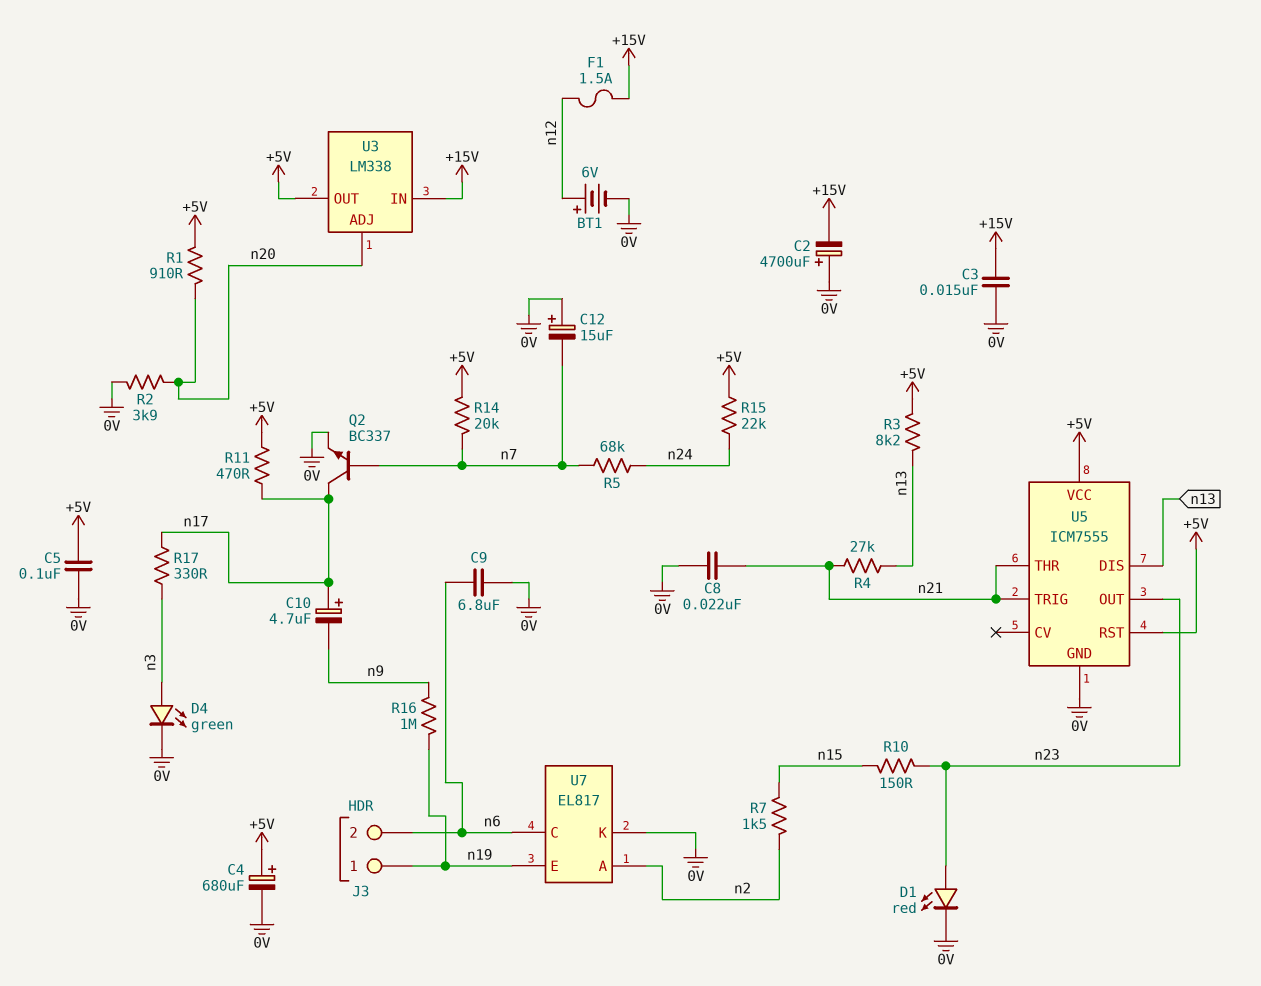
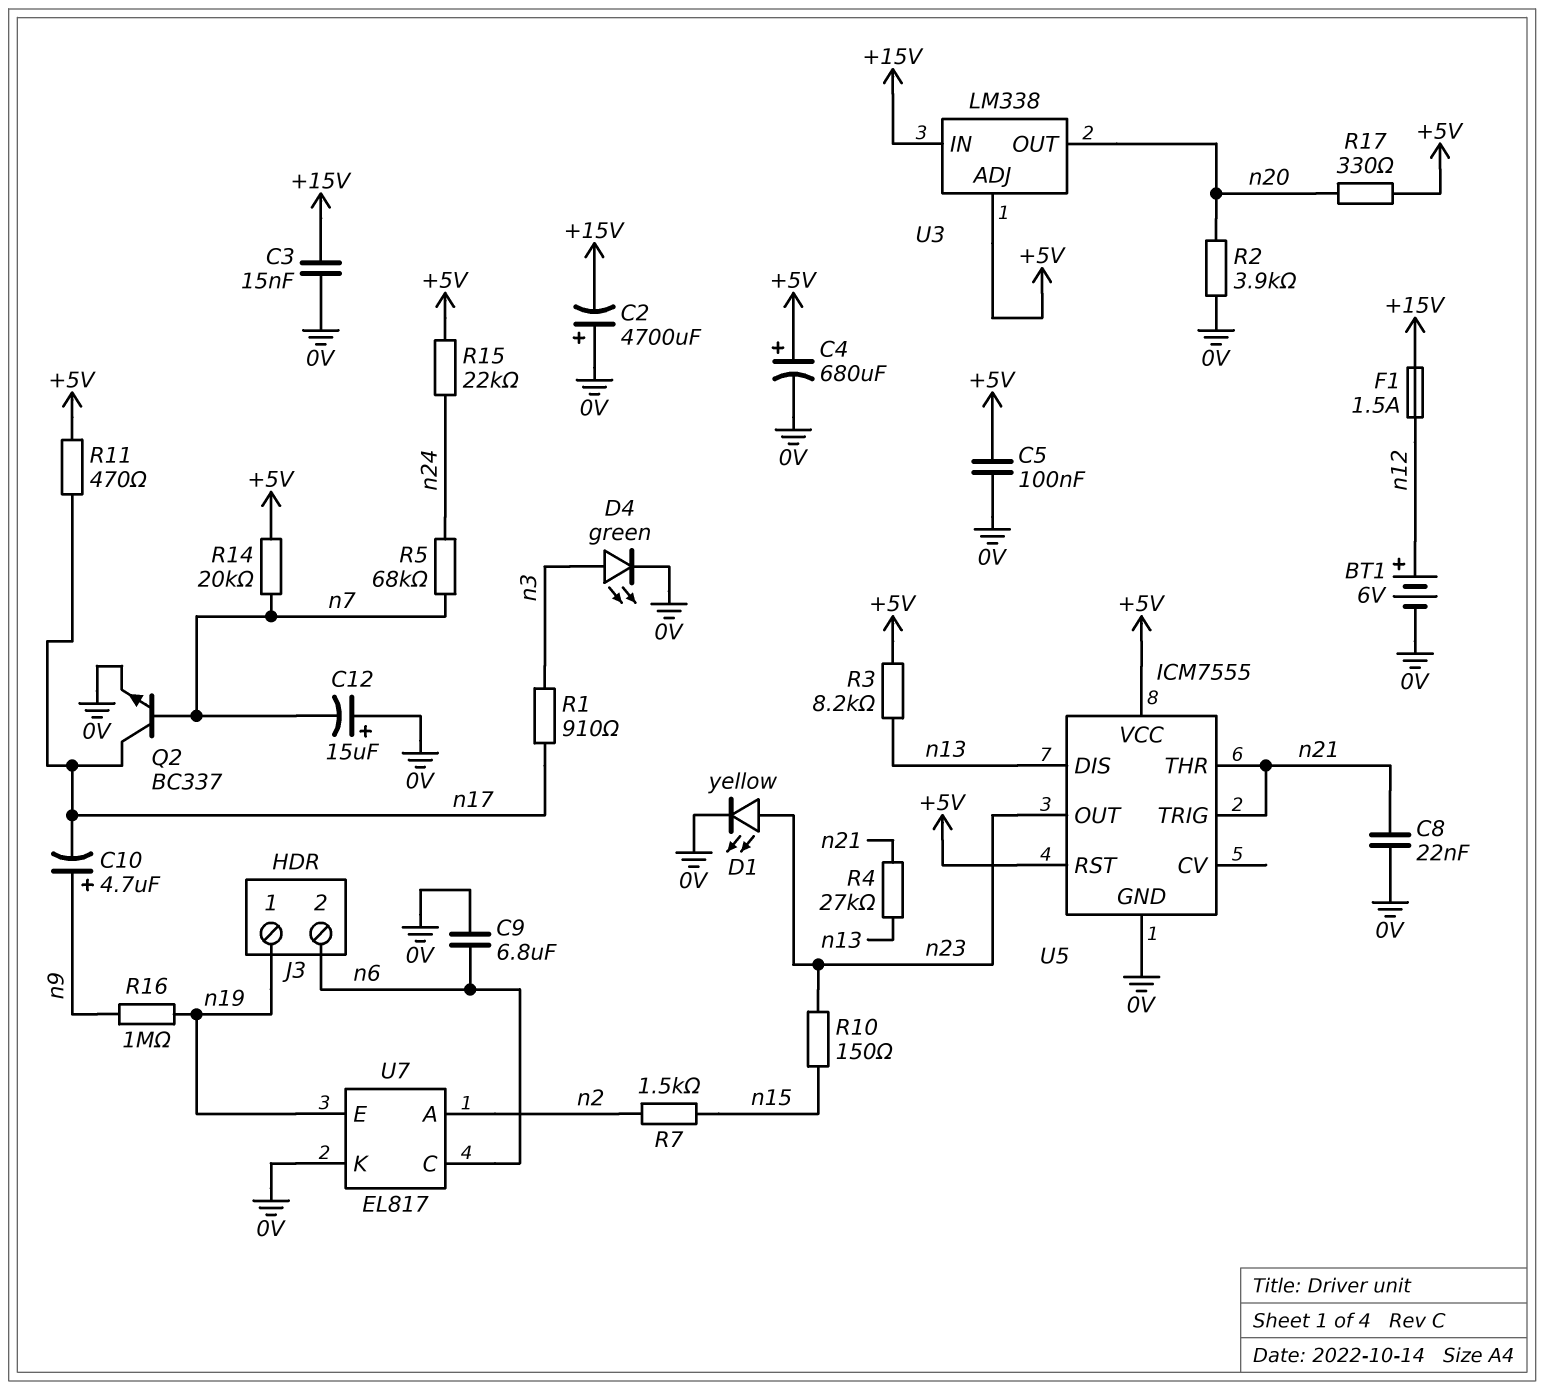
C10: 4.7uF (plus n17, minus n9) -> 4.7uF (plus n9, minus n17)
D1: LED red (A n23, K 0V) -> LED yellow (A n23, K 0V)
R1: 910 (+5V, n20) -> 910 (n3, n17)
R17: 330 (n3, n17) -> 330 (+5V, n20)
U3 pin ADJ: n20 -> +5V
U3 pin OUT: +5V -> n20

